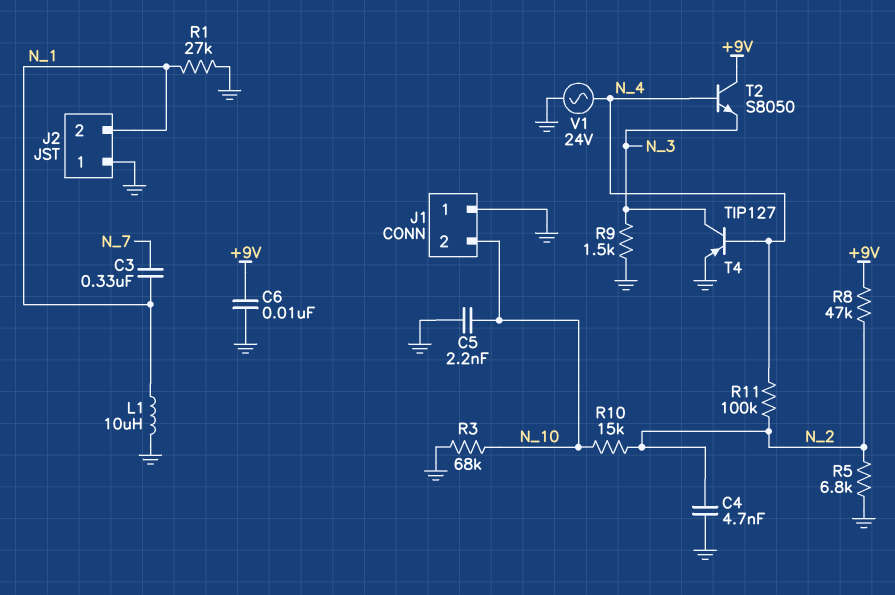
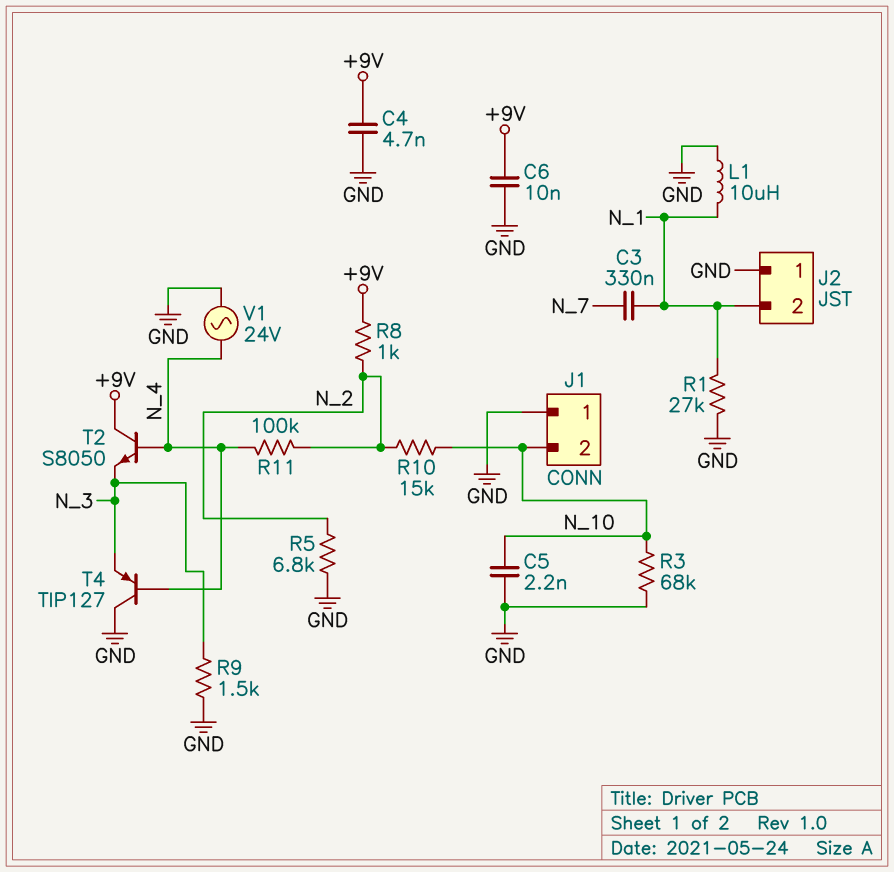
C4: 4.7nF (GND, N_2) -> 4.7nF (+9V, GND)
R8: 47k (+9V, N_2) -> 1k (+9V, N_2)
T4: PNP TIP127 (B N_4, C N_3, E GND) -> PNP TIP127 (B N_4, C GND, E N_3)

